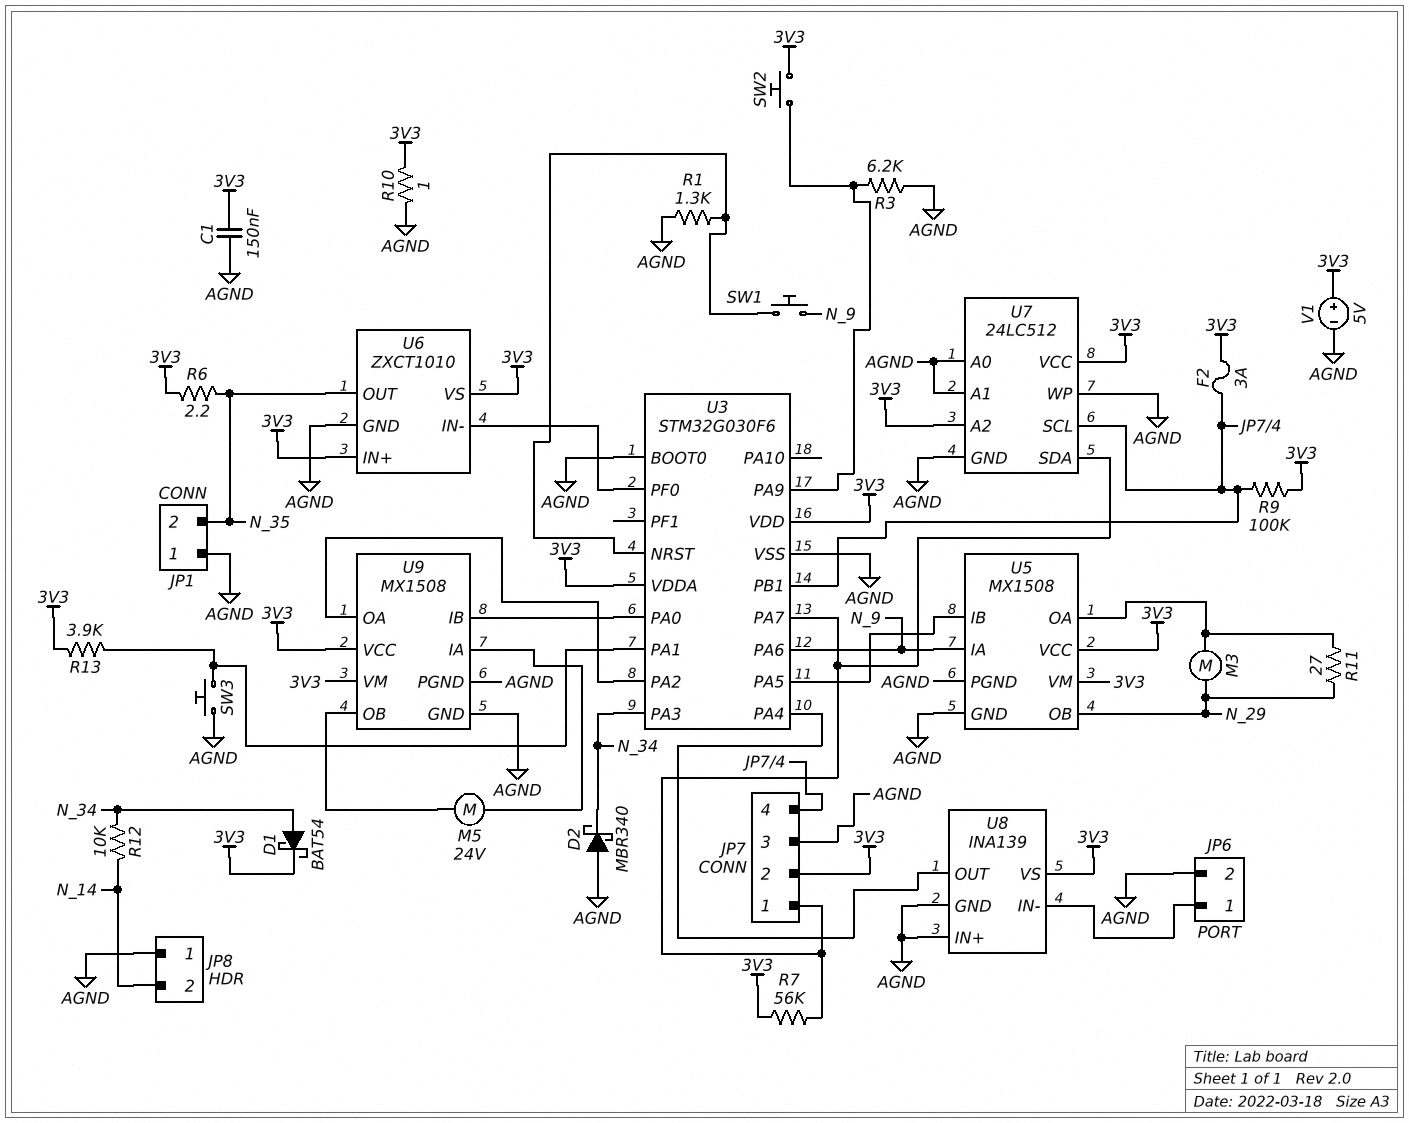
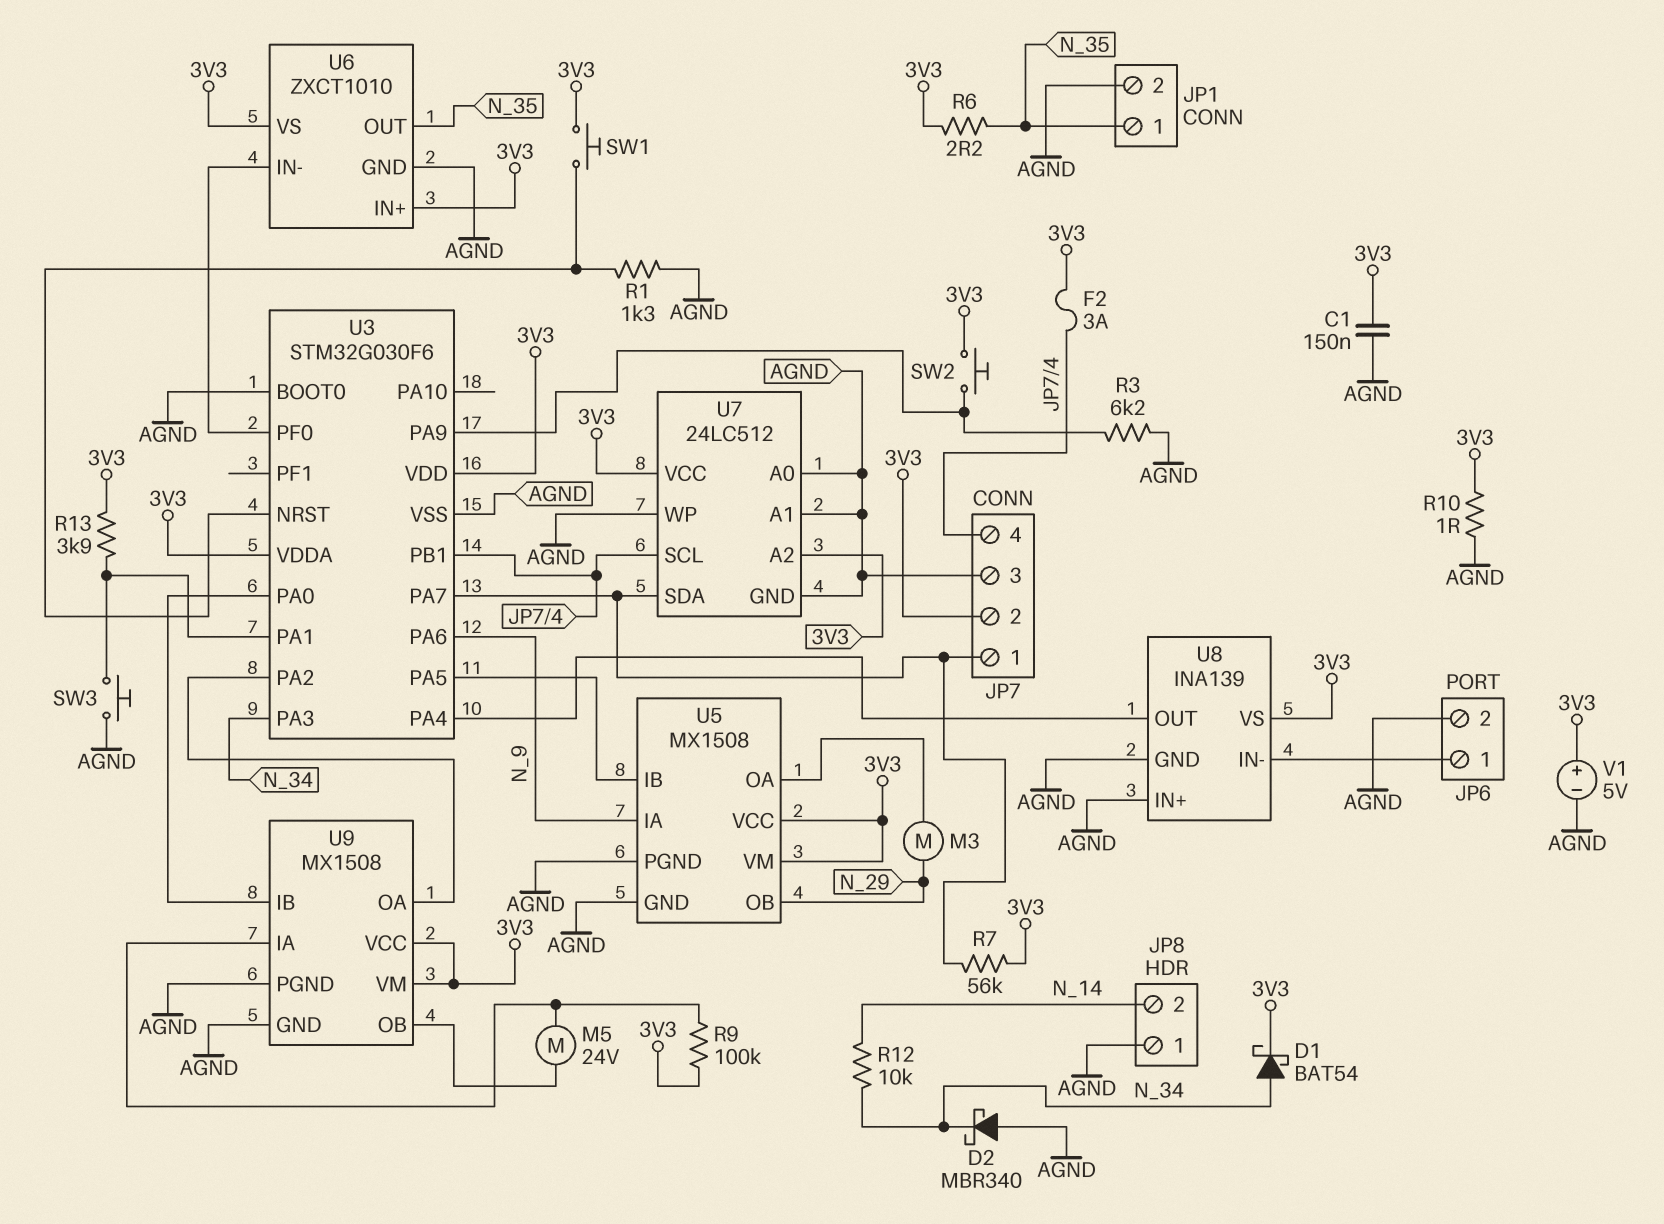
JP1 pin 1: AGND -> N_35
JP1 pin 2: N_35 -> AGND
R9: 100k (3V3, JP7/4) -> 100k (3V3, U9/IA)
R11: 27 (N_29, U5/OA) -> none
SW1: button (N_9, U3/NRST) -> button (3V3, U3/NRST)

